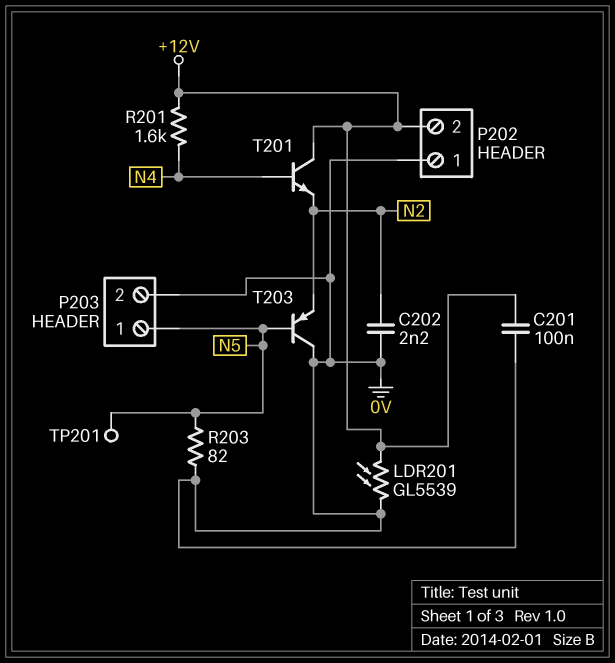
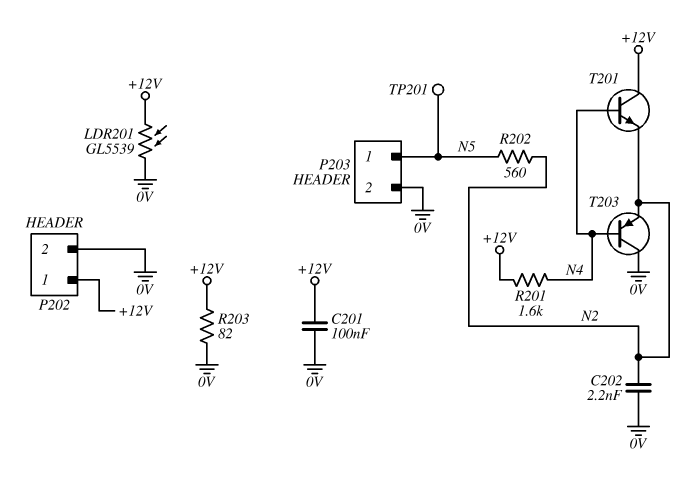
P202 pin 1: 0V -> +12V
P202 pin 2: +12V -> 0V
R202: none -> 560 (N2, N5)
R203: 82 (0V, N5) -> 82 (+12V, 0V)
T203: PNP (B N5, C 0V, E N2) -> PNP (B N4, C 0V, E N2)

